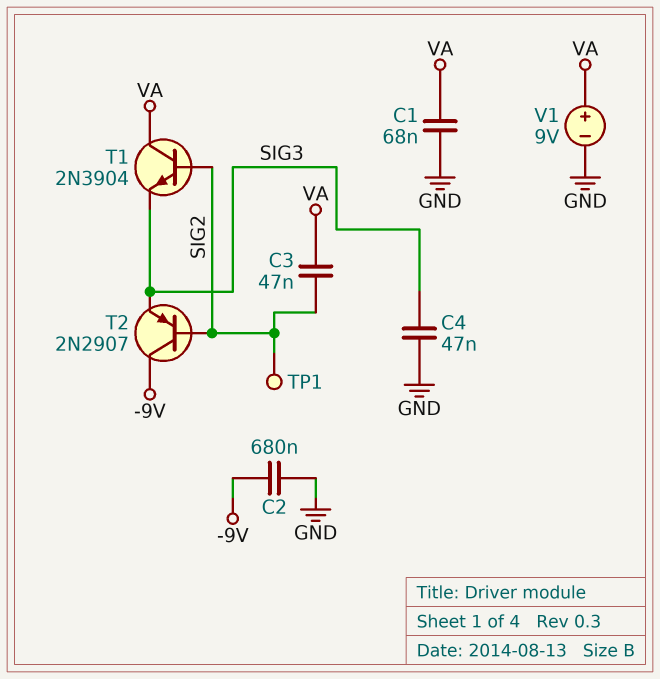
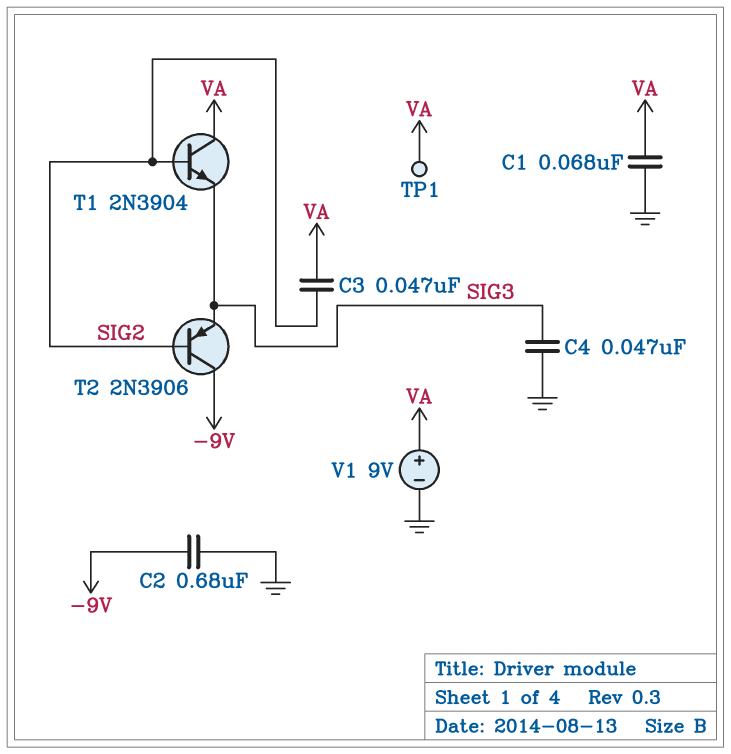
T2: PNP 2N2907 (B SIG2, C -9V, E SIG3) -> PNP 2N3906 (B SIG2, C -9V, E SIG3)
TP1: test point (SIG2) -> test point (VA)

